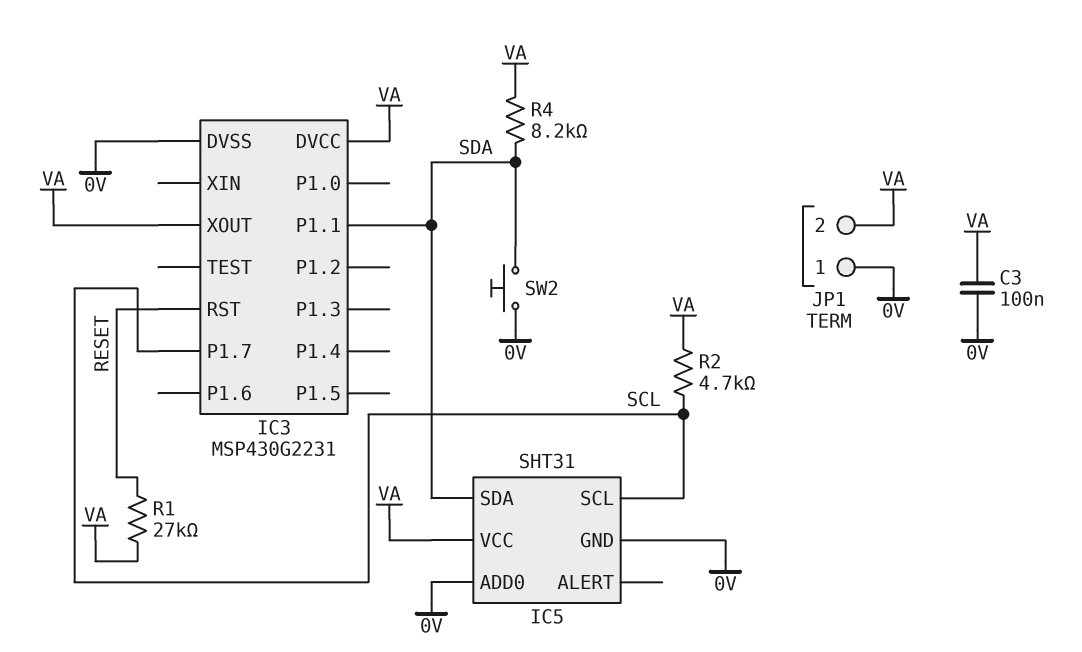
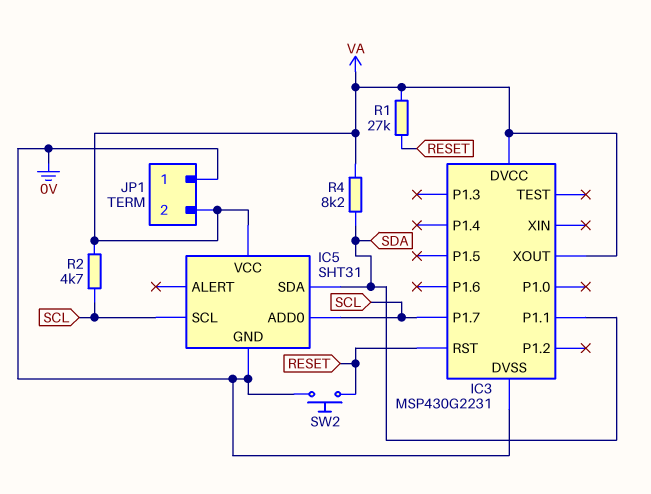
C3: 100nF (0V, VA) -> none
IC5 pin ADD0: 0V -> SCL
SW2: button (0V, SDA) -> button (0V, RESET)

